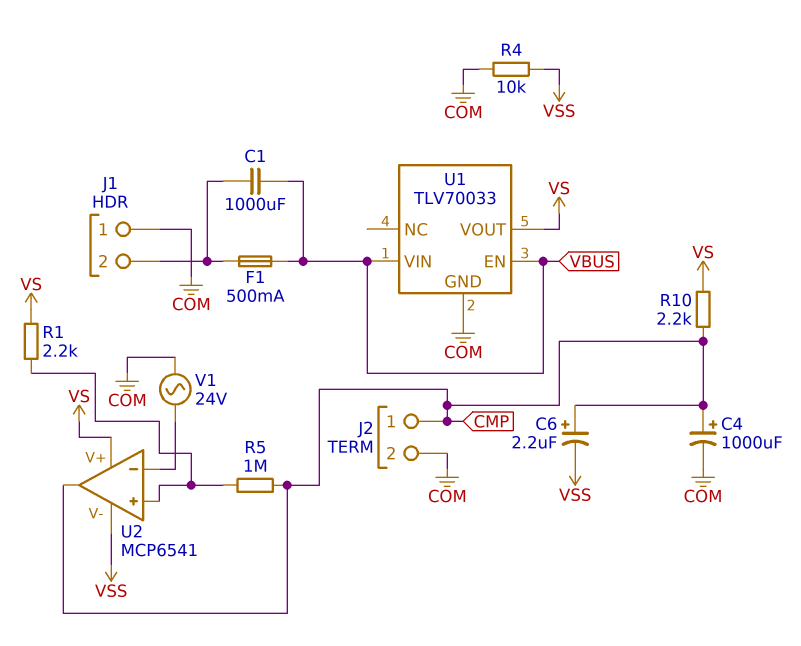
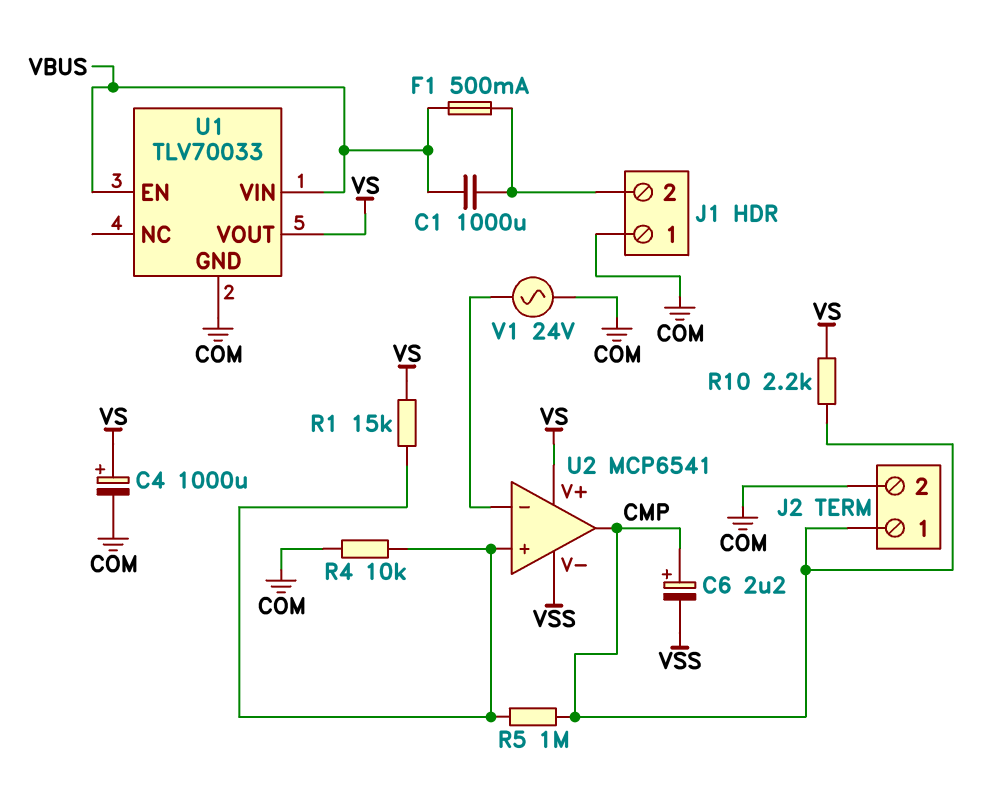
C4: 1000uF (plus CMP, minus COM) -> 1000uF (plus VS, minus COM)
R1: 2.2k (U2/in+, VS) -> 15k (U2/in+, VS)
R4: 10k (COM, VSS) -> 10k (COM, U2/in+)

